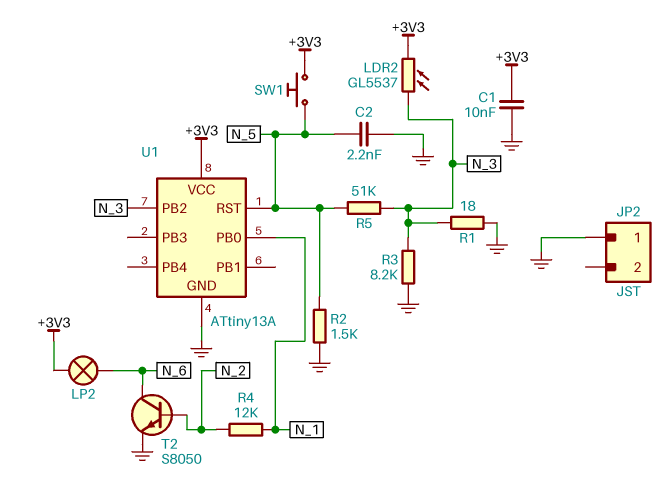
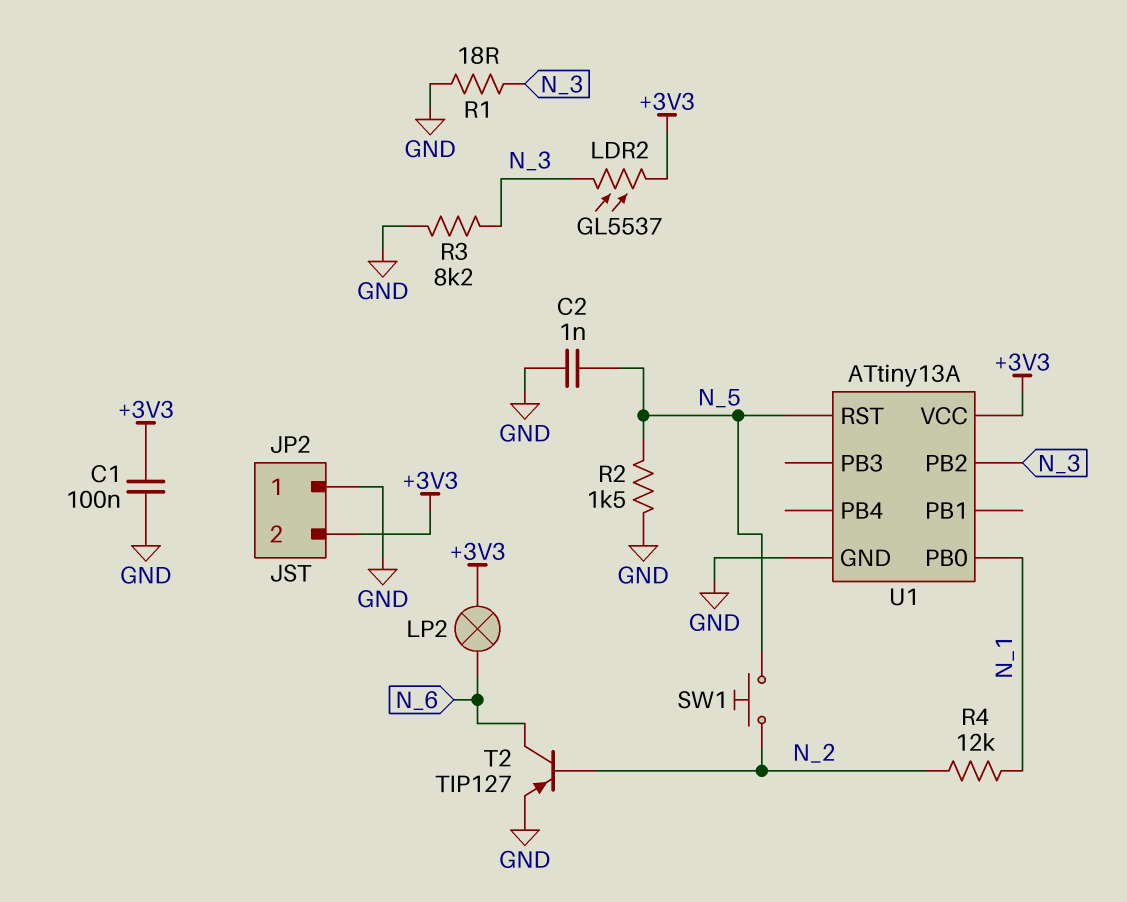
C1: 10nF (+3V3, GND) -> 100nF (+3V3, GND)
C2: 2.2nF (GND, N_5) -> 1nF (GND, N_5)
JP2 pin 2: none -> +3V3
R5: 51k (N_3, N_5) -> none
SW1: button (+3V3, N_5) -> button (N_2, N_5)
T2: NPN S8050 (B N_2, C N_6, E GND) -> PNP TIP127 (B N_2, C N_6, E GND)

